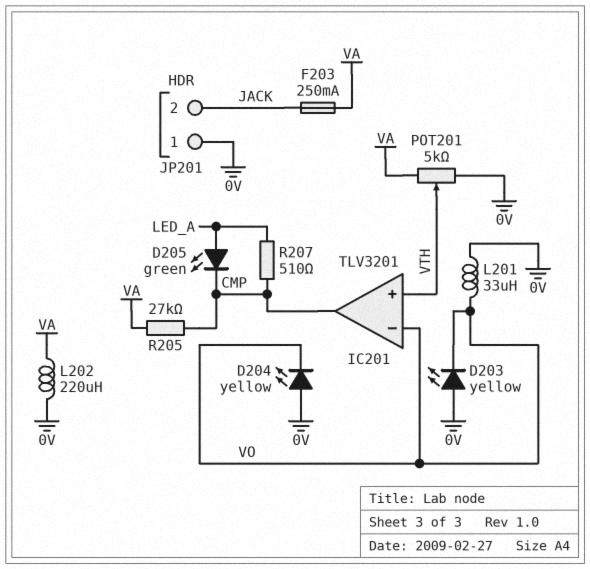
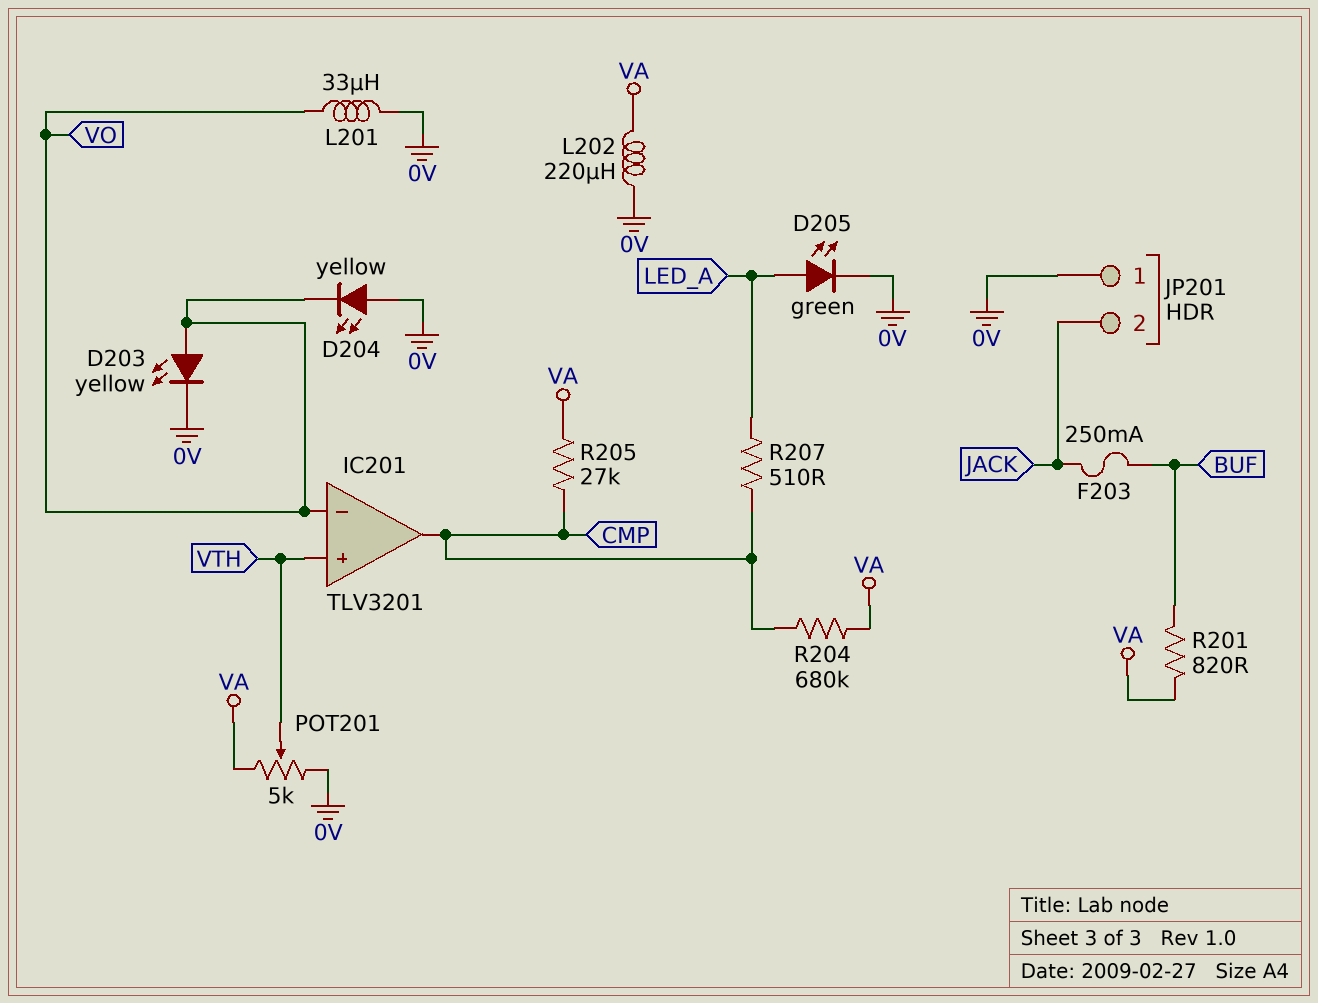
D203: LED yellow (A 0V, K VO) -> LED yellow (A VO, K 0V)
D205: LED green (A LED_A, K CMP) -> LED green (A LED_A, K 0V)
F203: 250mA (JACK, VA) -> 250mA (BUF, JACK)
R201: none -> 820 (BUF, VA)
R204: none -> 680k (CMP, VA)

